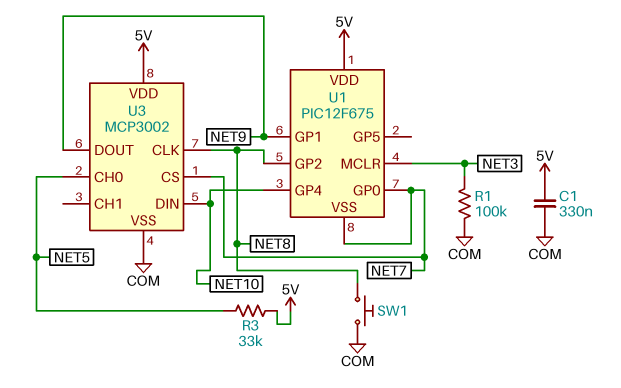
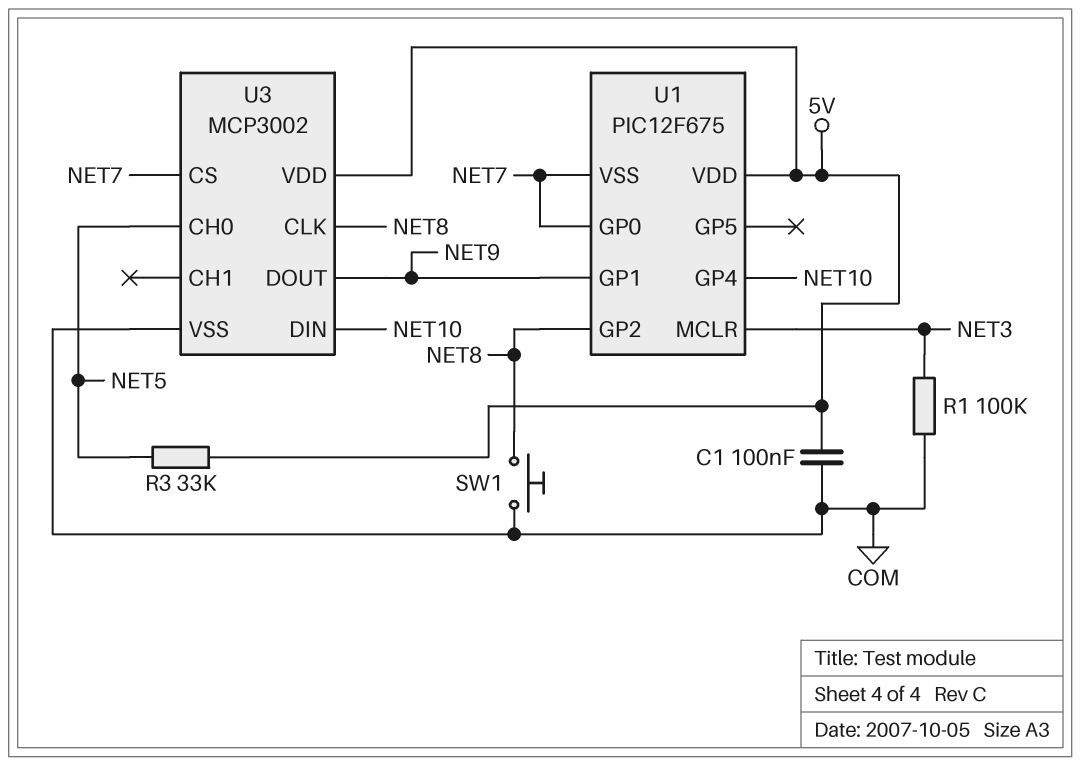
C1: 330nF (5V, COM) -> 100nF (5V, COM)

